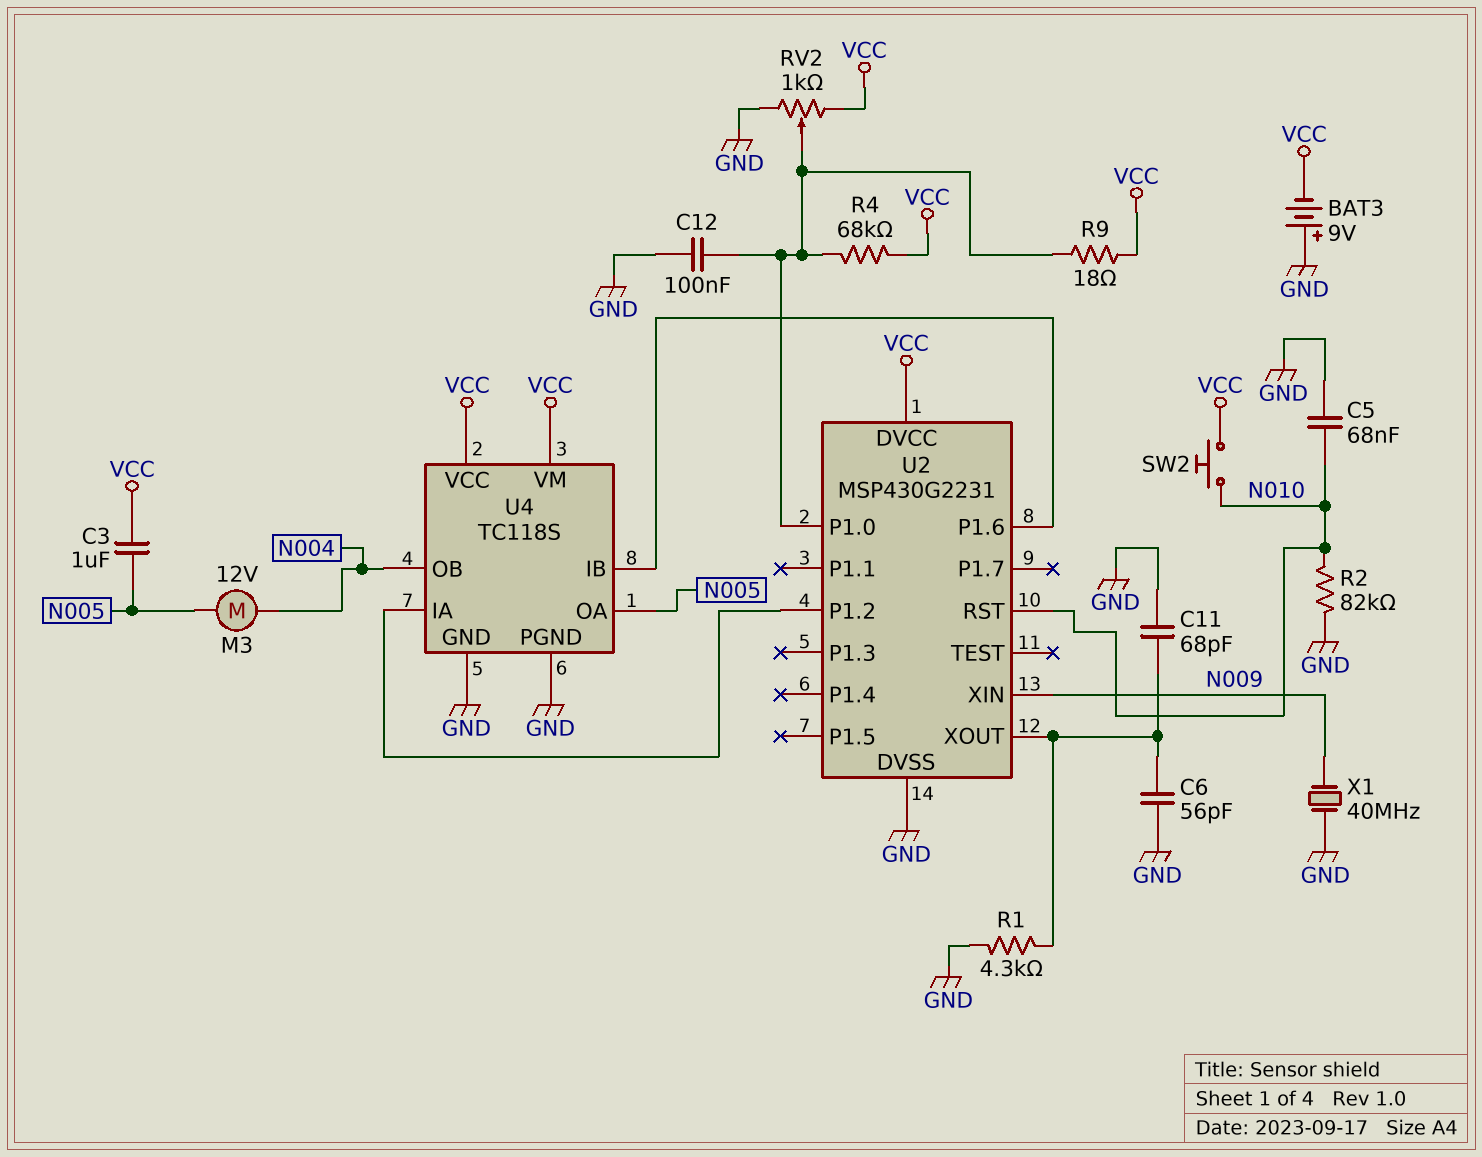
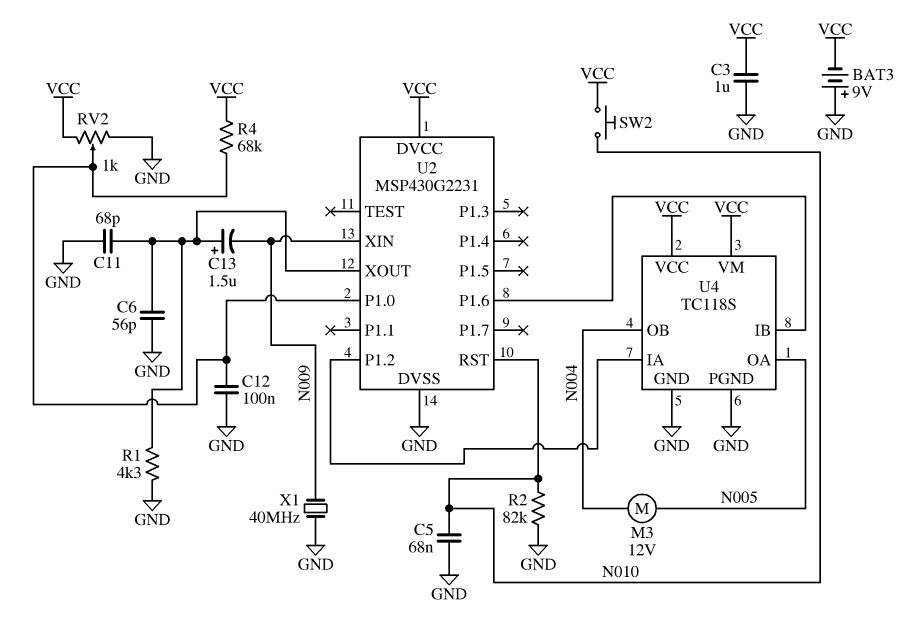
C3: 1uF (N005, VCC) -> 1uF (GND, VCC)
C13: none -> 1.5uF (plus U2/XOUT, minus N009)
R9: 18 (U2/P1.0, VCC) -> none

